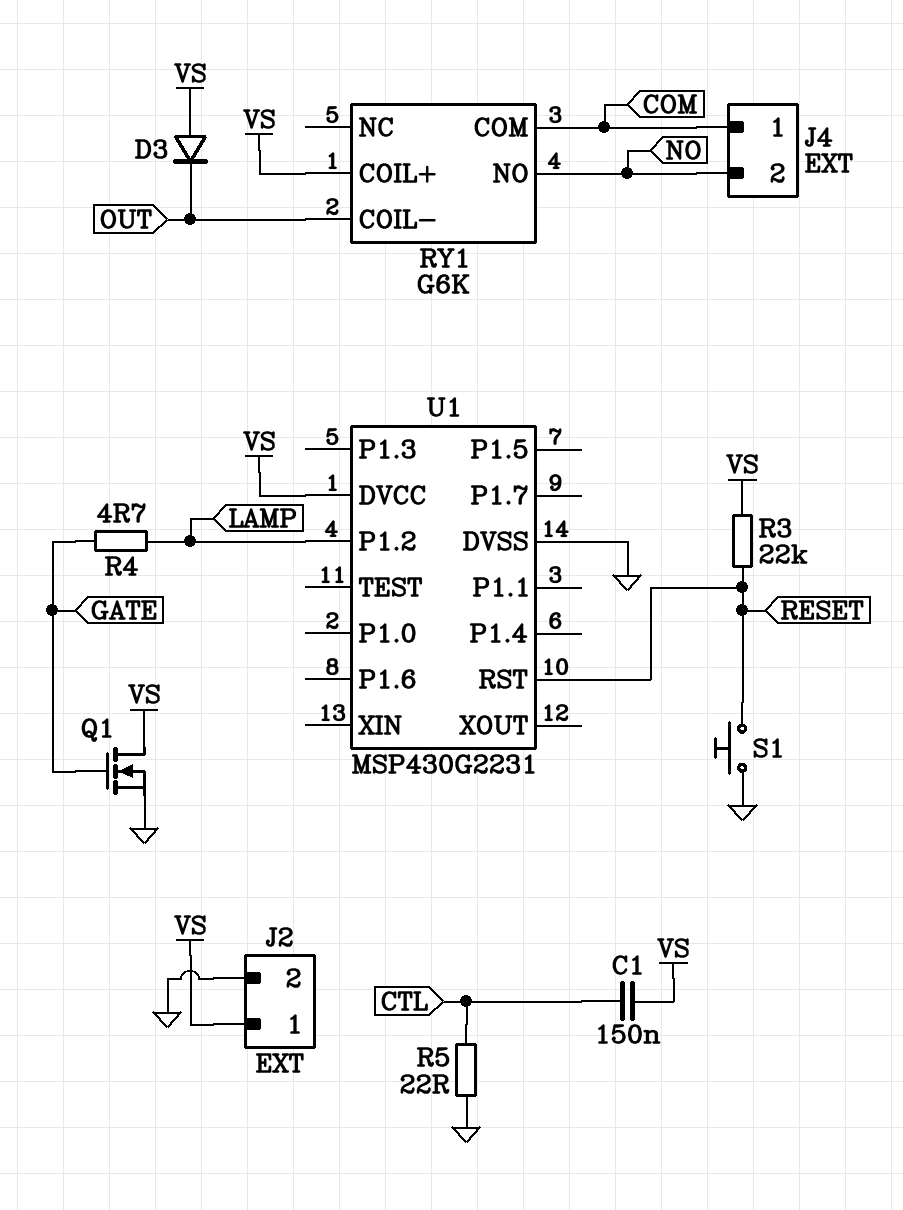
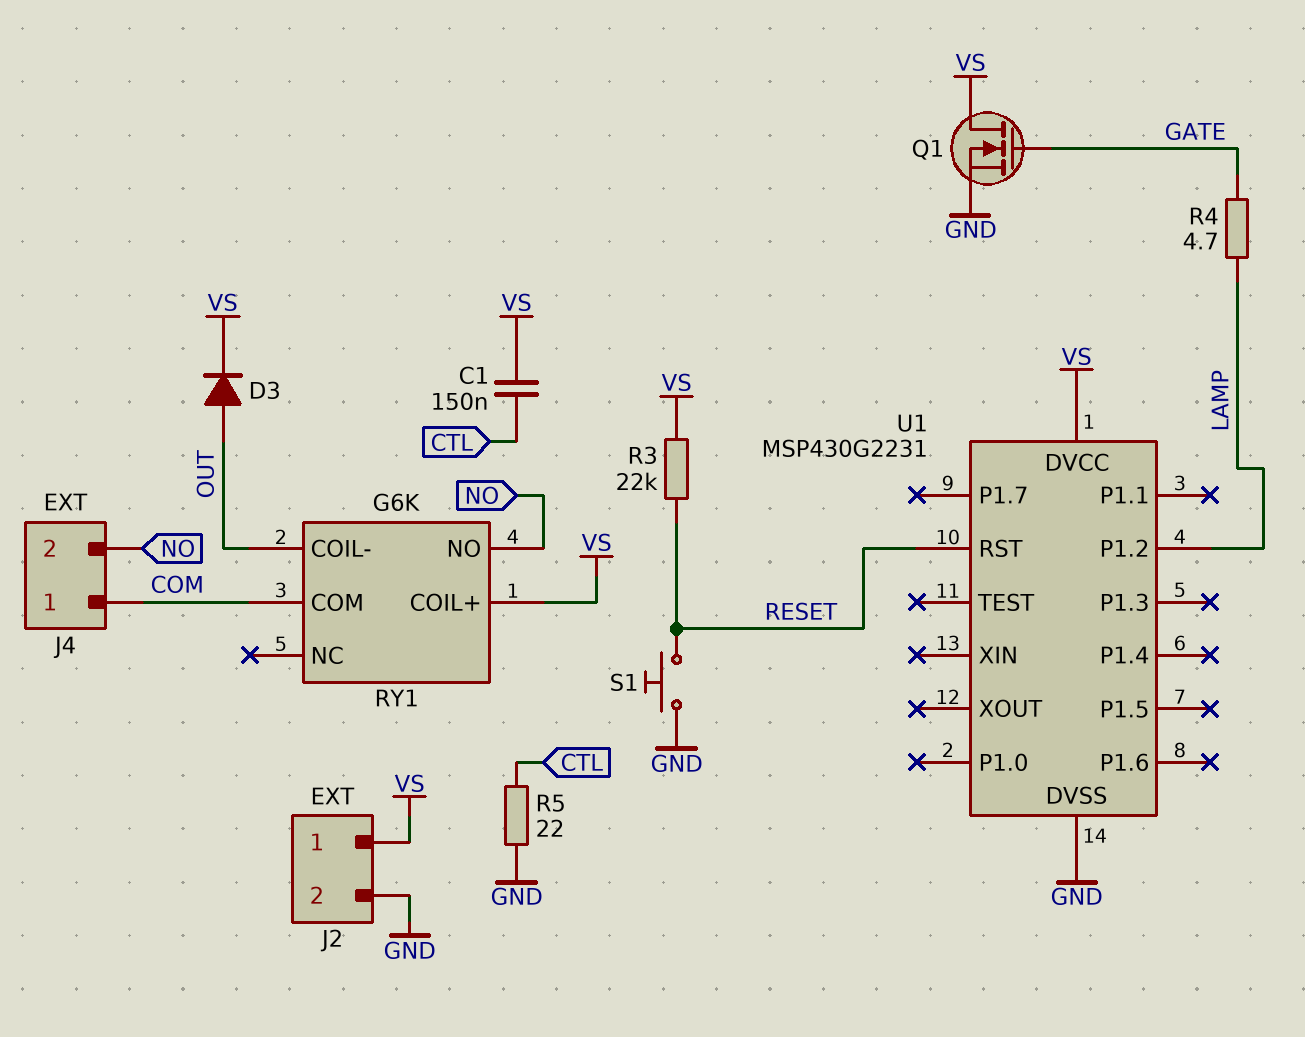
D3: diode (A VS, K OUT) -> diode (A OUT, K VS)

